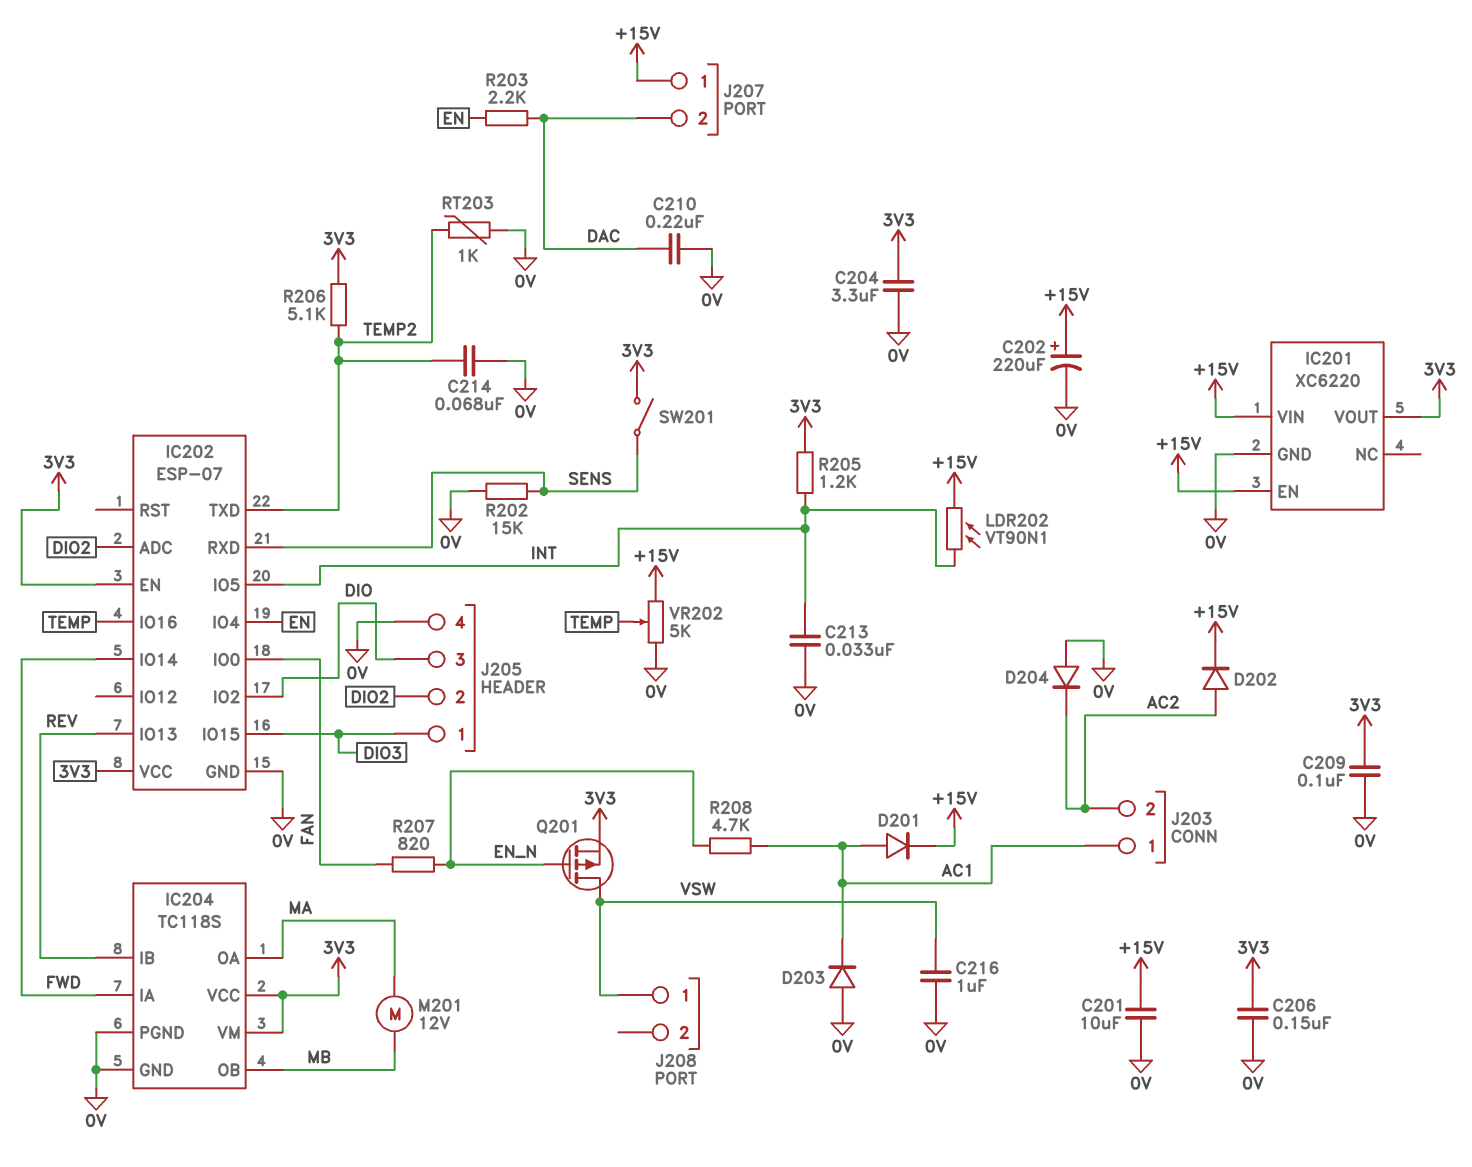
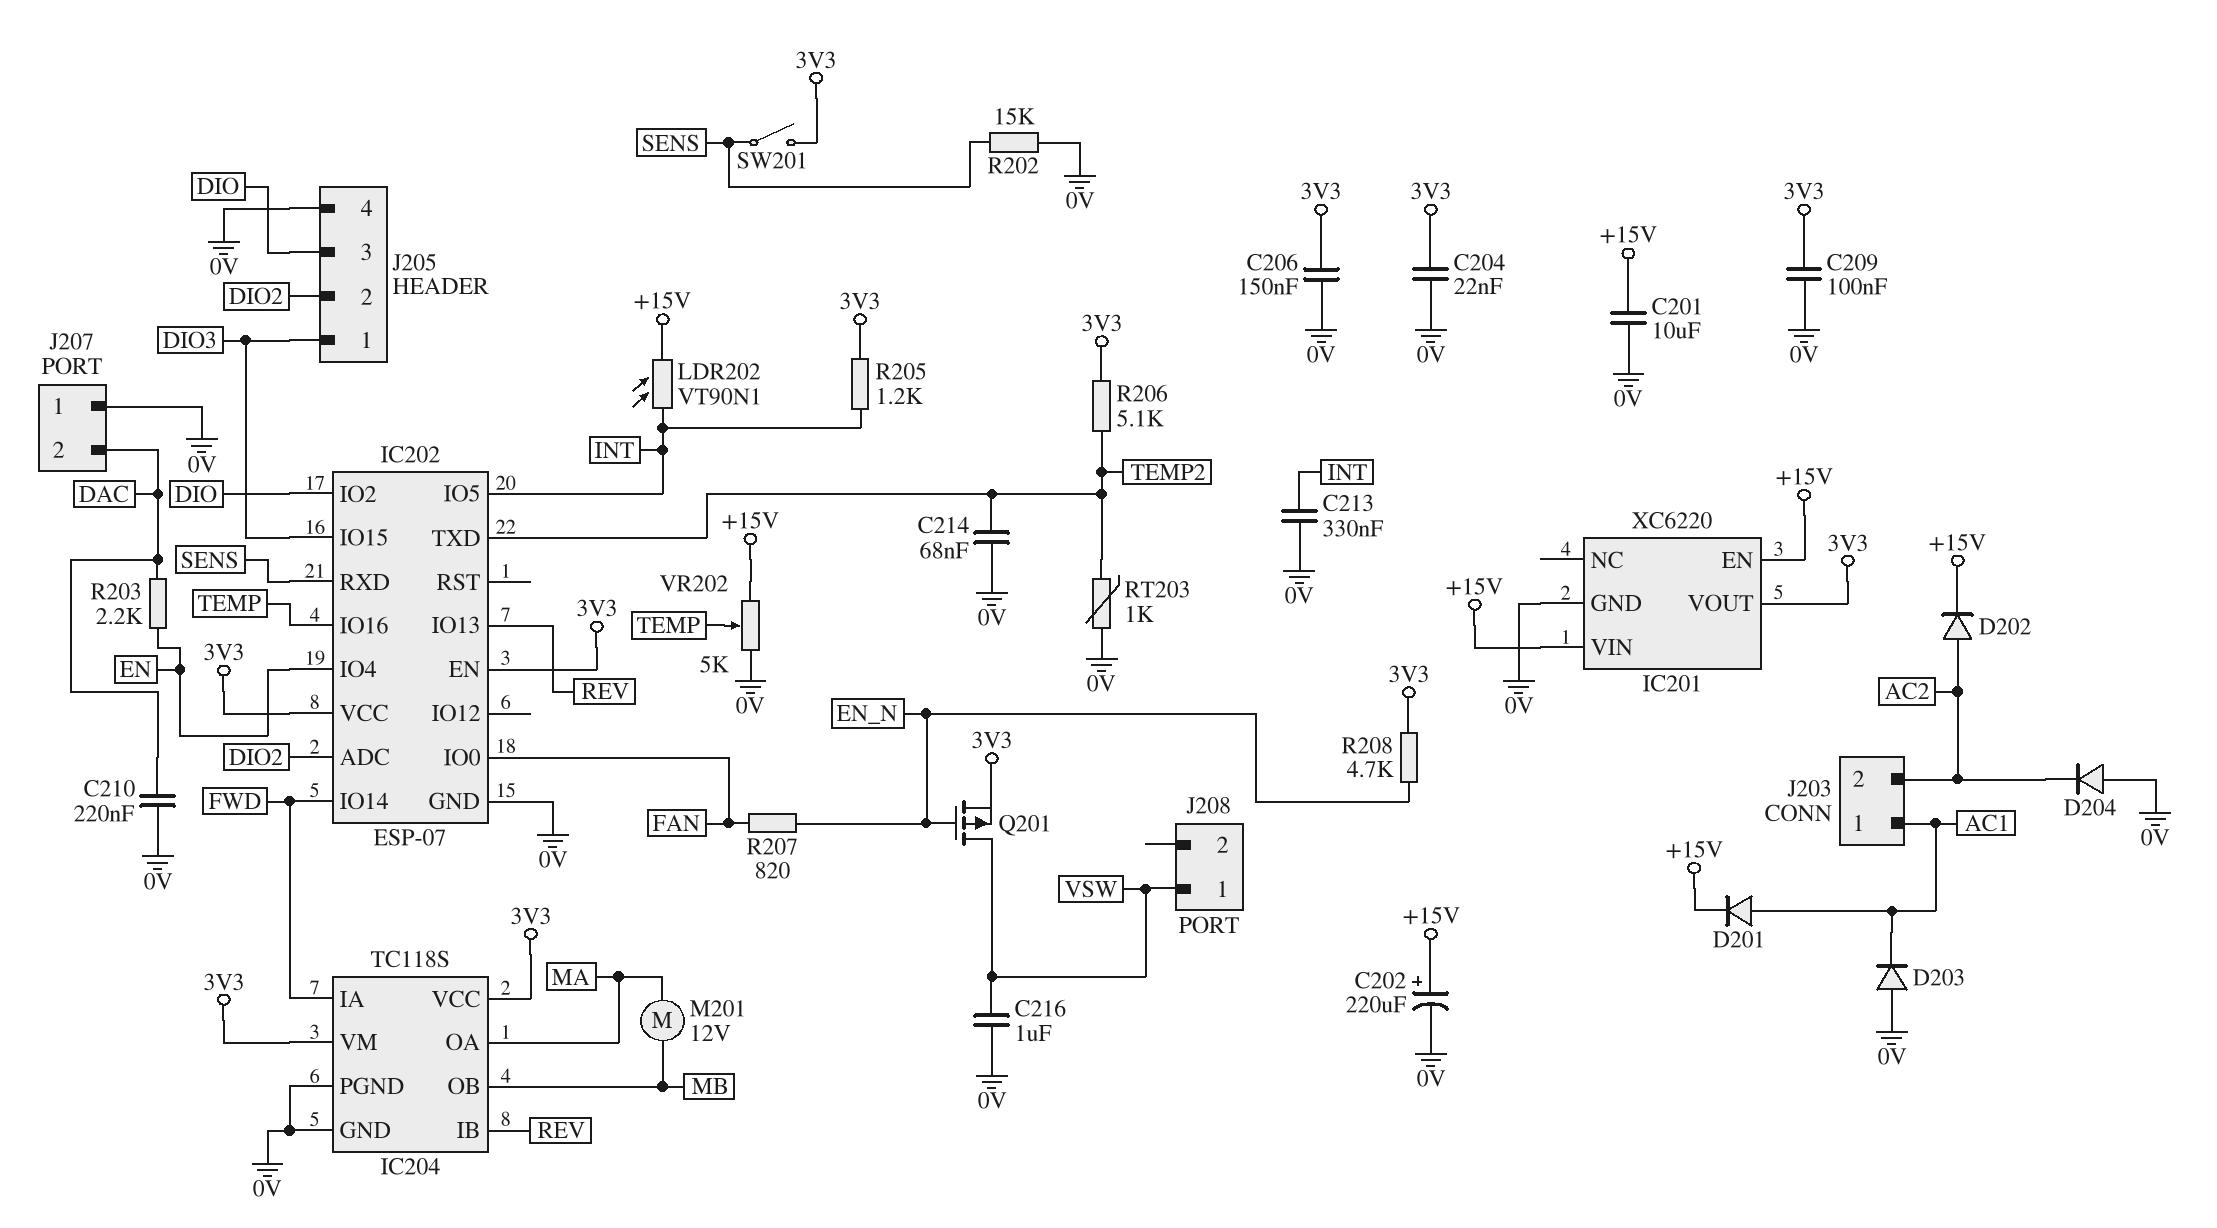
C204: 3.3uF (0V, 3V3) -> 22nF (0V, 3V3)
C213: 33nF (0V, INT) -> 330nF (0V, INT)
J207 pin 1: +15V -> 0V
R208: 4.7k (AC1, EN_N) -> 4.7k (3V3, EN_N)

